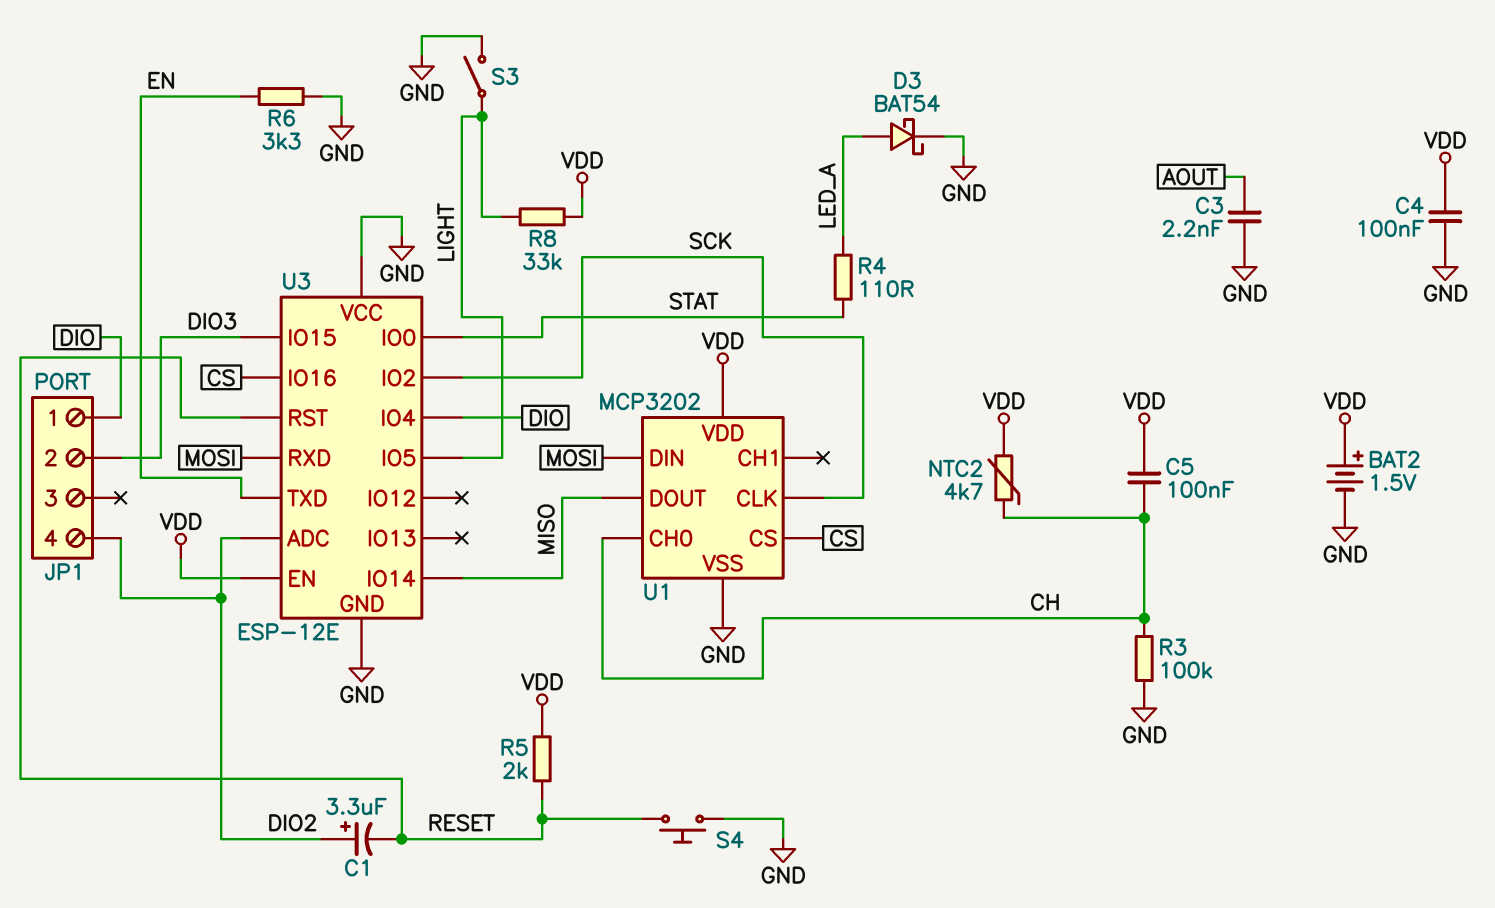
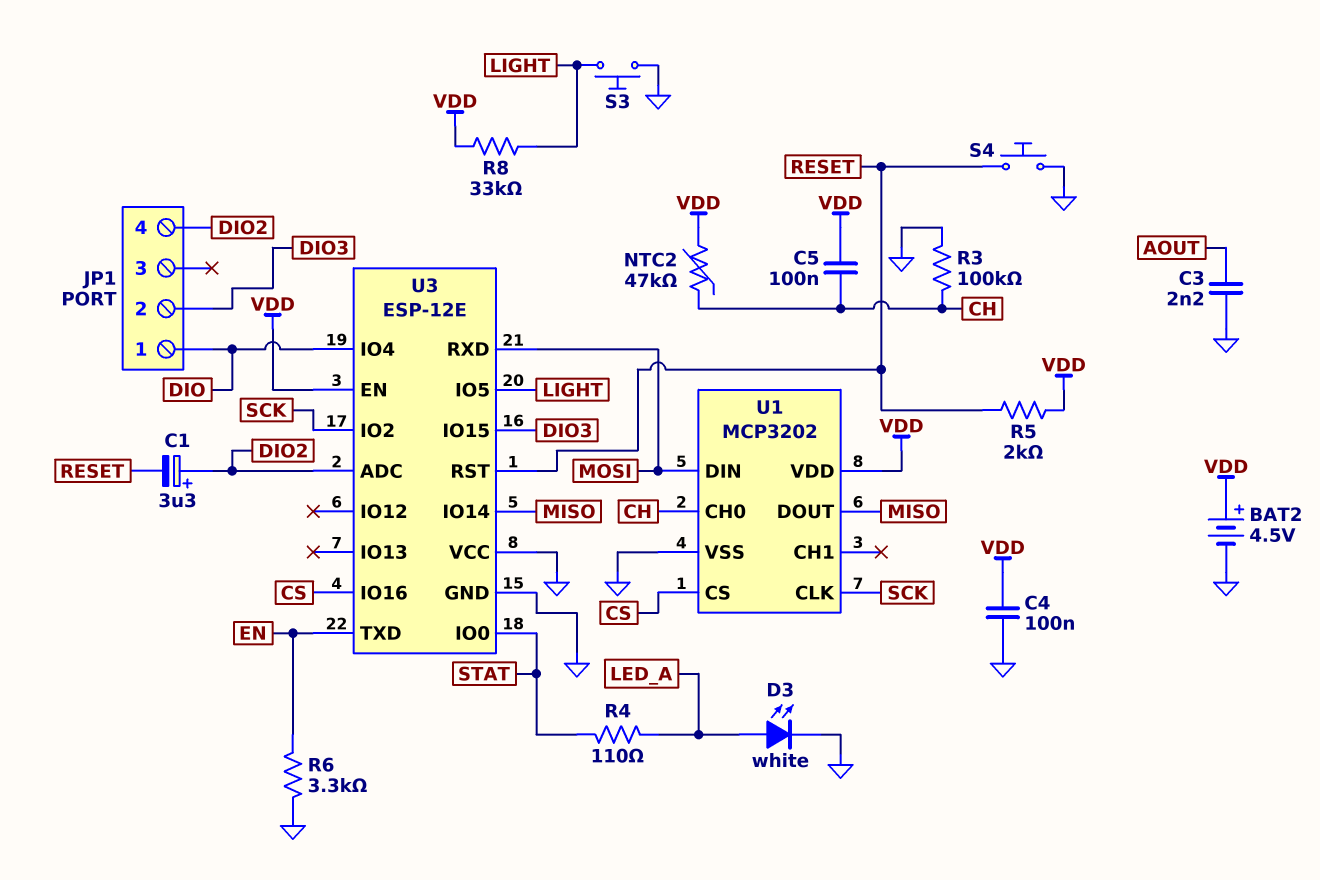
BAT2: 1.5V (plus VDD, minus GND) -> 4.5V (plus VDD, minus GND)
D3: schottky BAT54 (A LED_A, K GND) -> LED white (A LED_A, K GND)
NTC2: 4.7k (CH, VDD) -> 47k (CH, VDD)
S3: switch (GND, LIGHT) -> button (GND, LIGHT)

